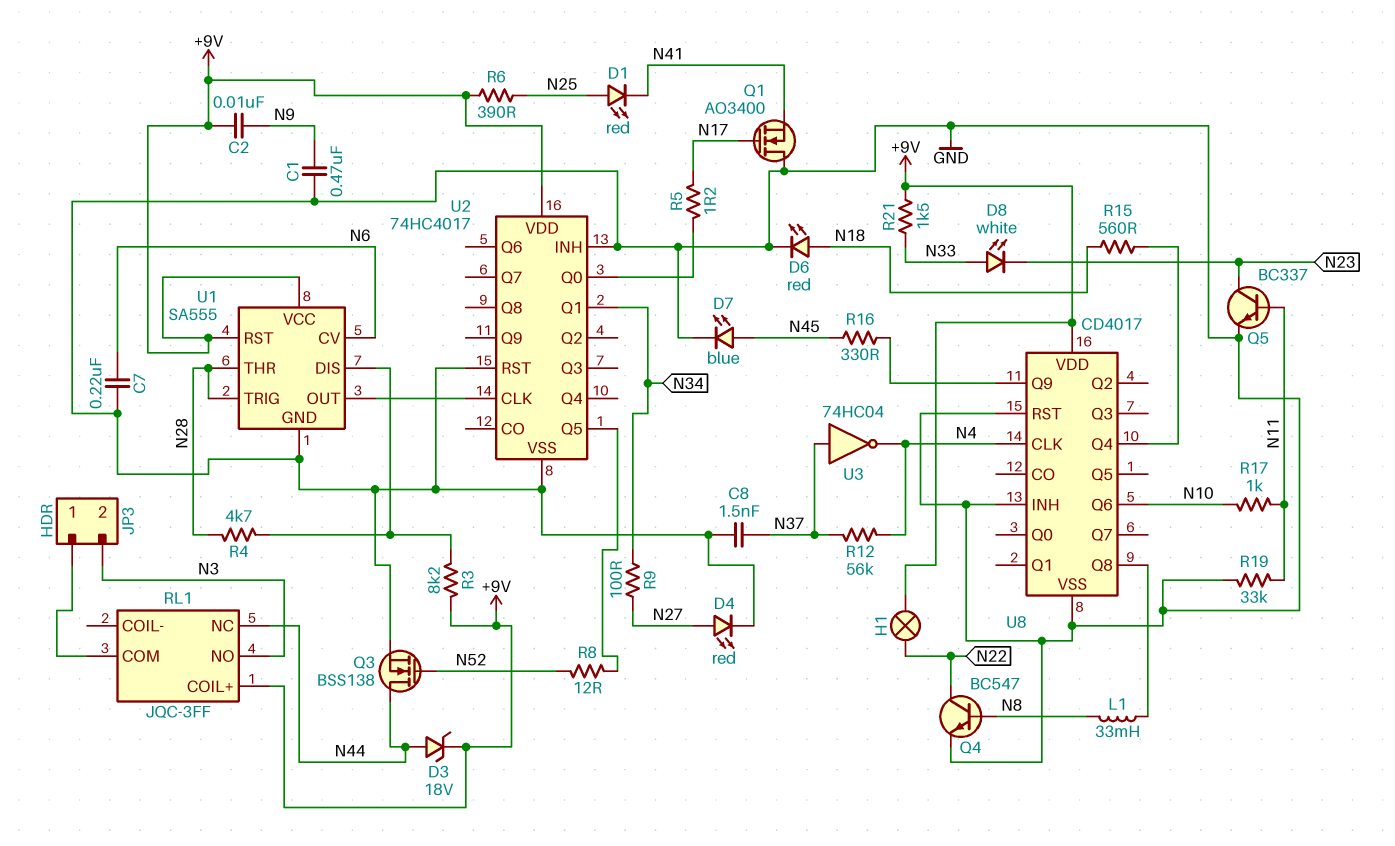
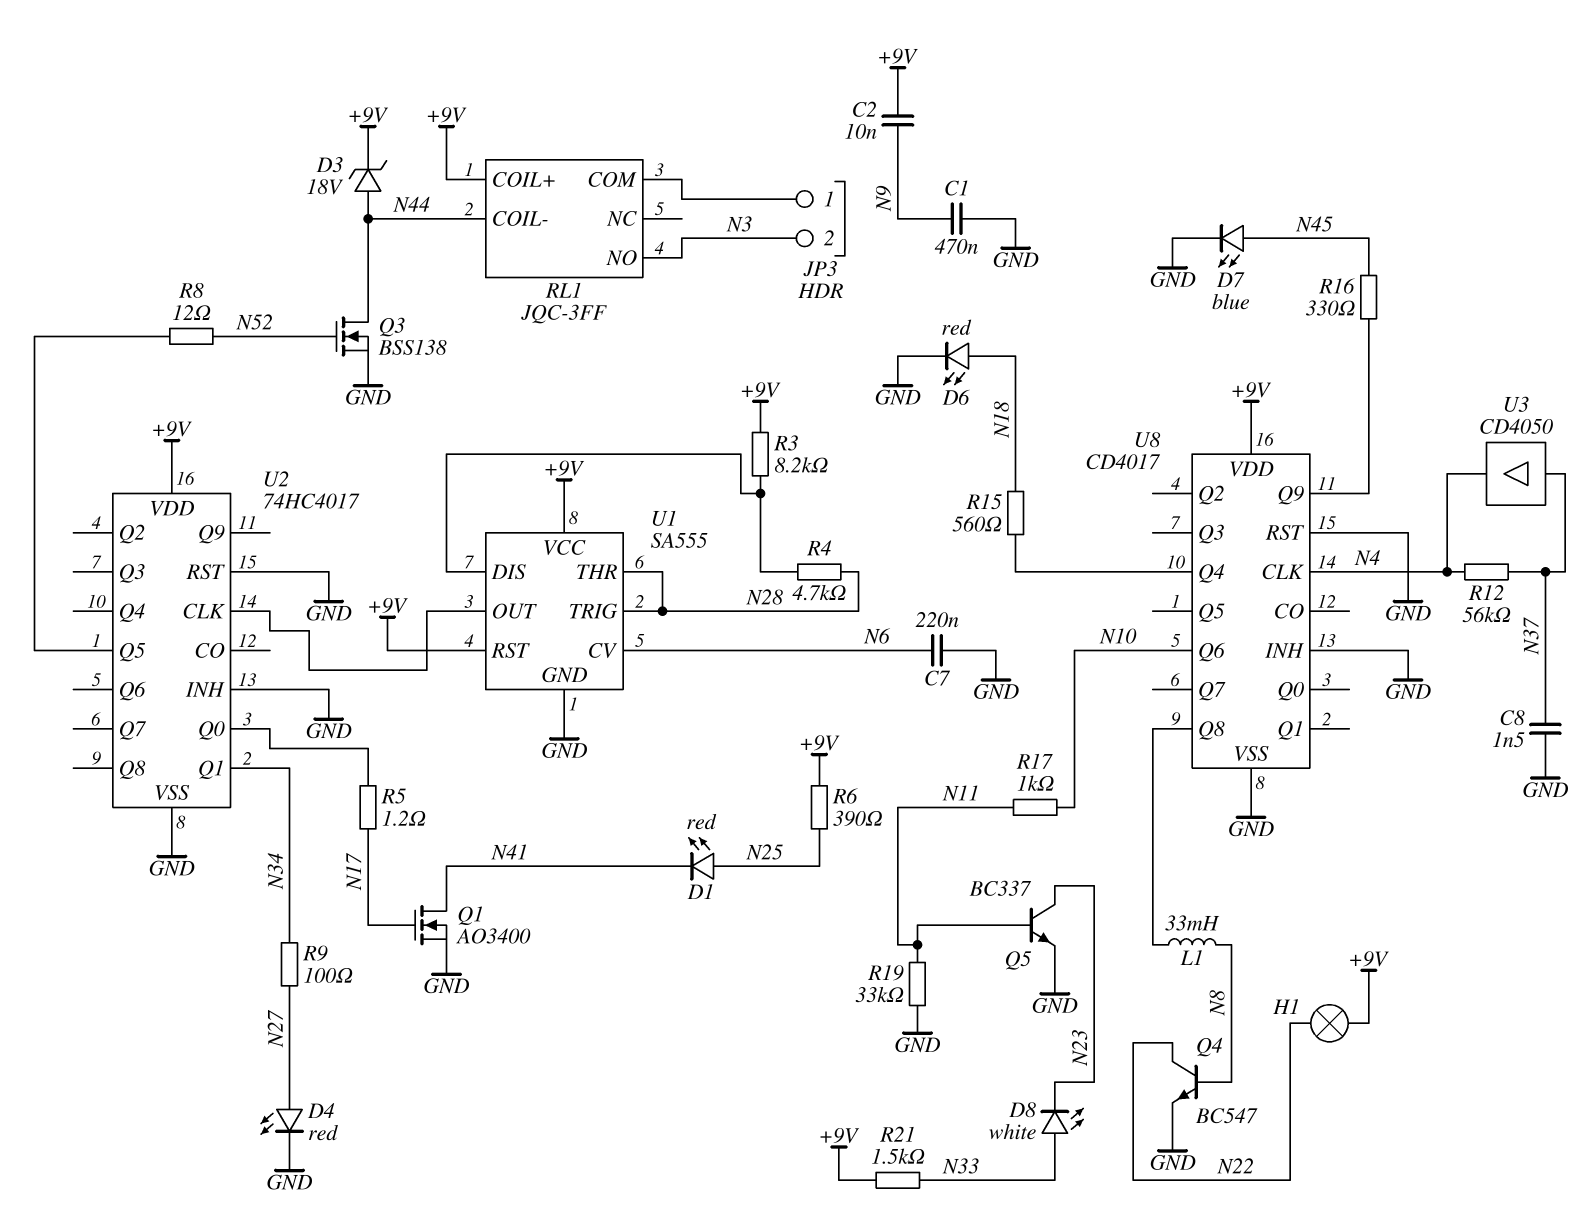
Q1: NMOS AO3400 (G N17, D GND, S N41) -> NMOS AO3400 (G N17, D N41, S GND)
RL1 pin COIL-: none -> N44
RL1 pin NC: N44 -> none
U3: NOT 74HC04 (in N37, out N4) -> buffer CD4050 (in N37, out N4)

